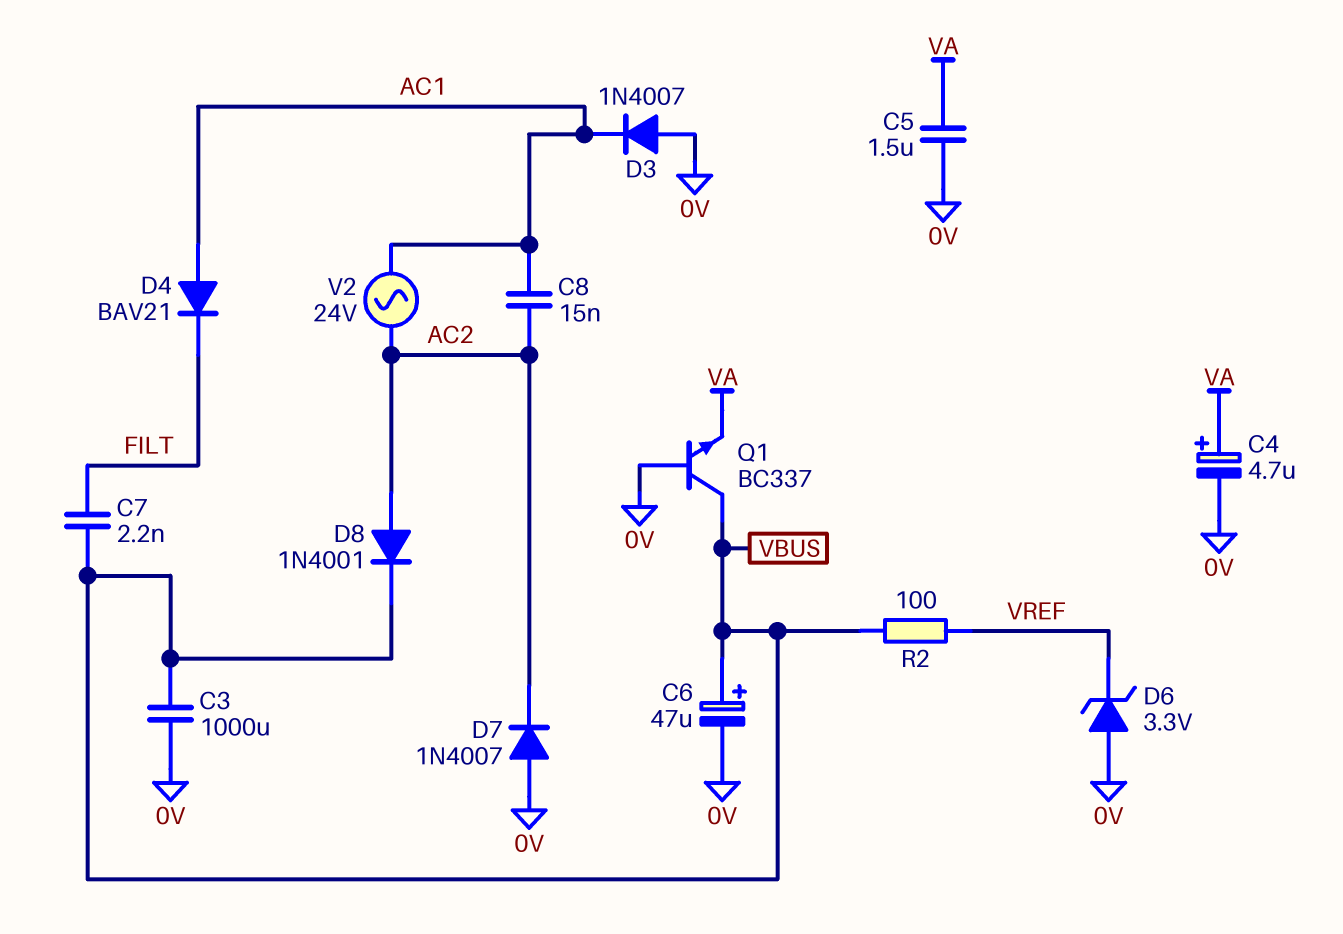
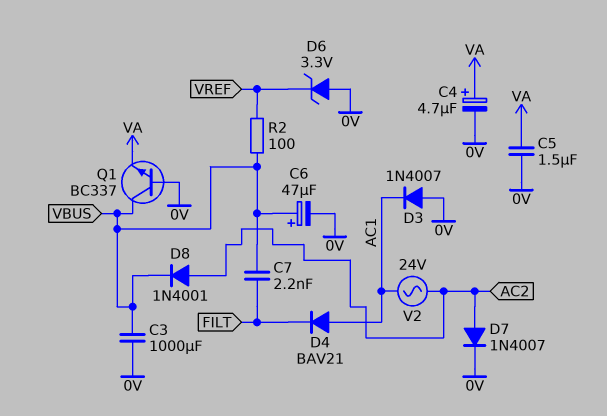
C8: 15nF (AC1, AC2) -> none
D7: diode 1N4007 (A 0V, K AC2) -> diode 1N4007 (A AC2, K 0V)

